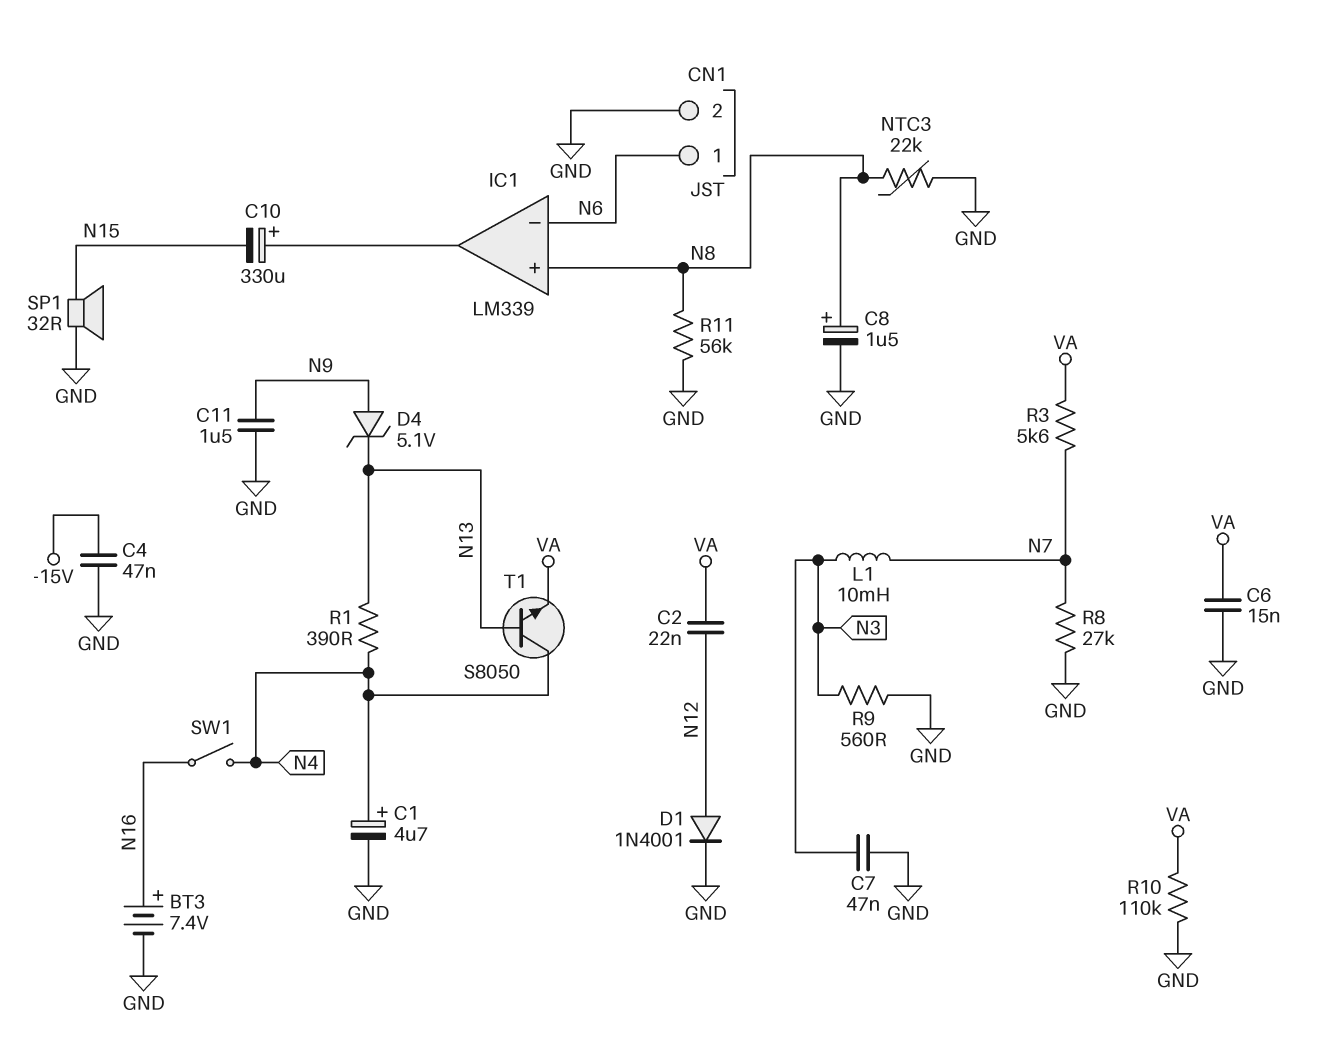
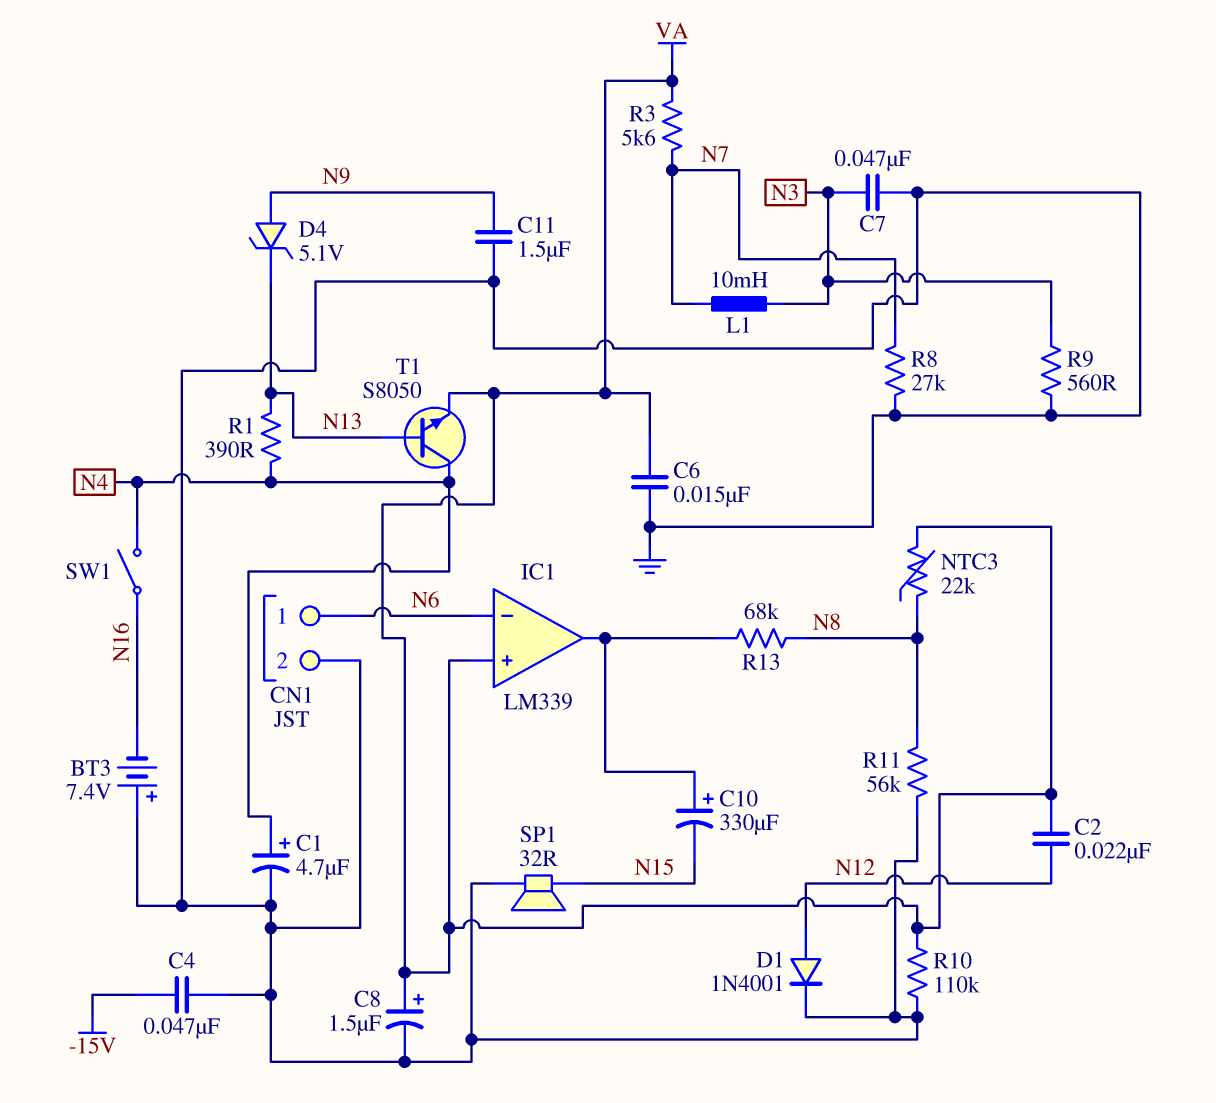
BT3: 7.4V (plus N16, minus GND) -> 7.4V (plus GND, minus N16)
C8: 1.5uF (plus N8, minus GND) -> 1.5uF (plus VA, minus GND)
IC1 pin in+: N8 -> VA
NTC3: 22k (GND, N8) -> 22k (N8, VA)
R13: none -> 68k (IC1/out, N8)

